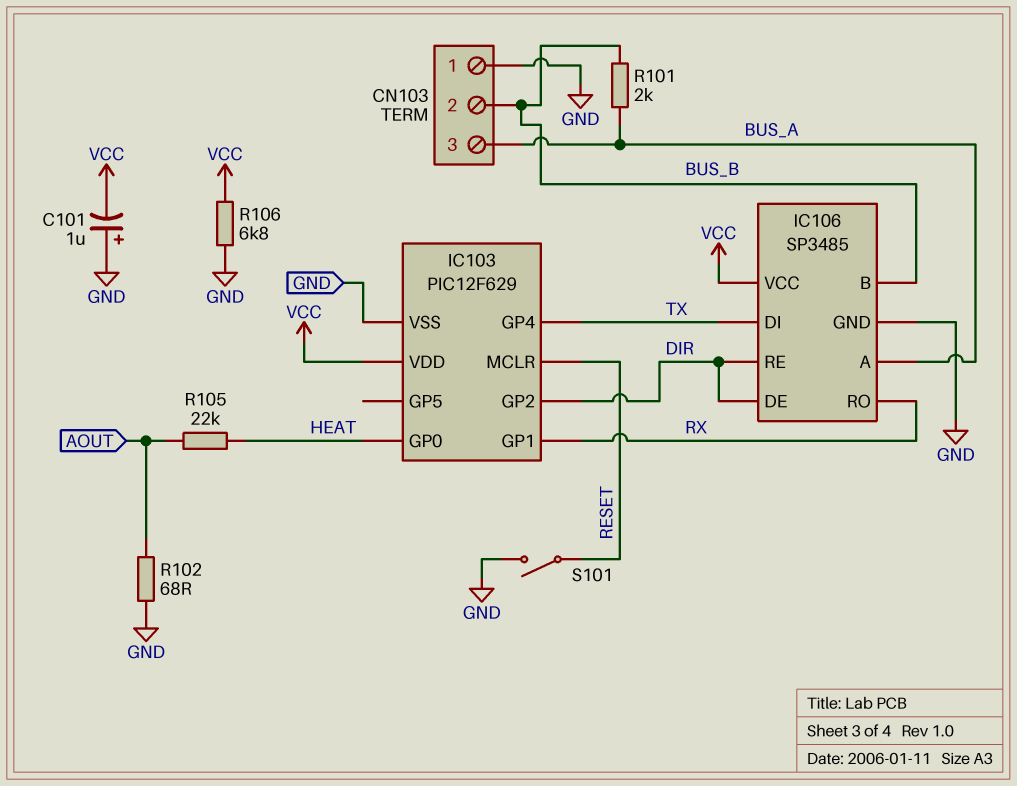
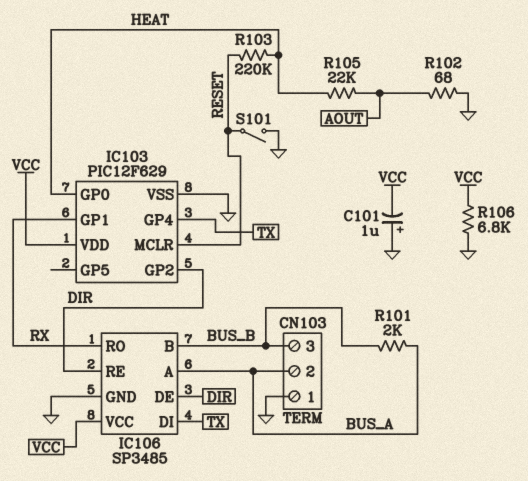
CN103 pin 2: BUS_B -> BUS_A
CN103 pin 3: BUS_A -> BUS_B
R103: none -> 220k (HEAT, RESET)

